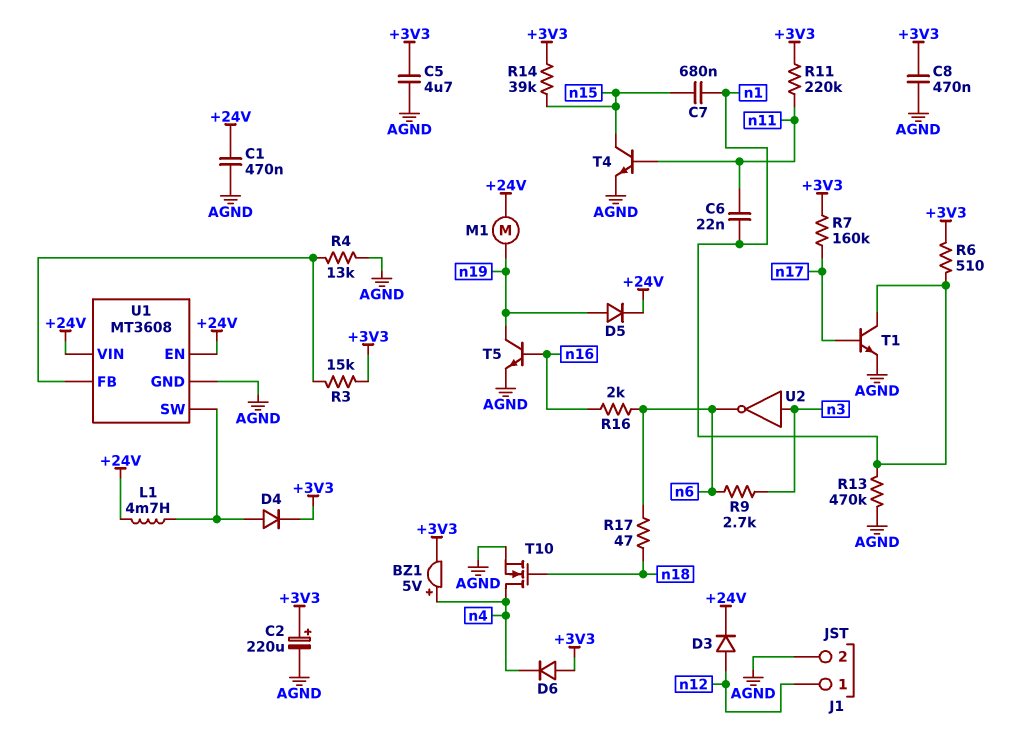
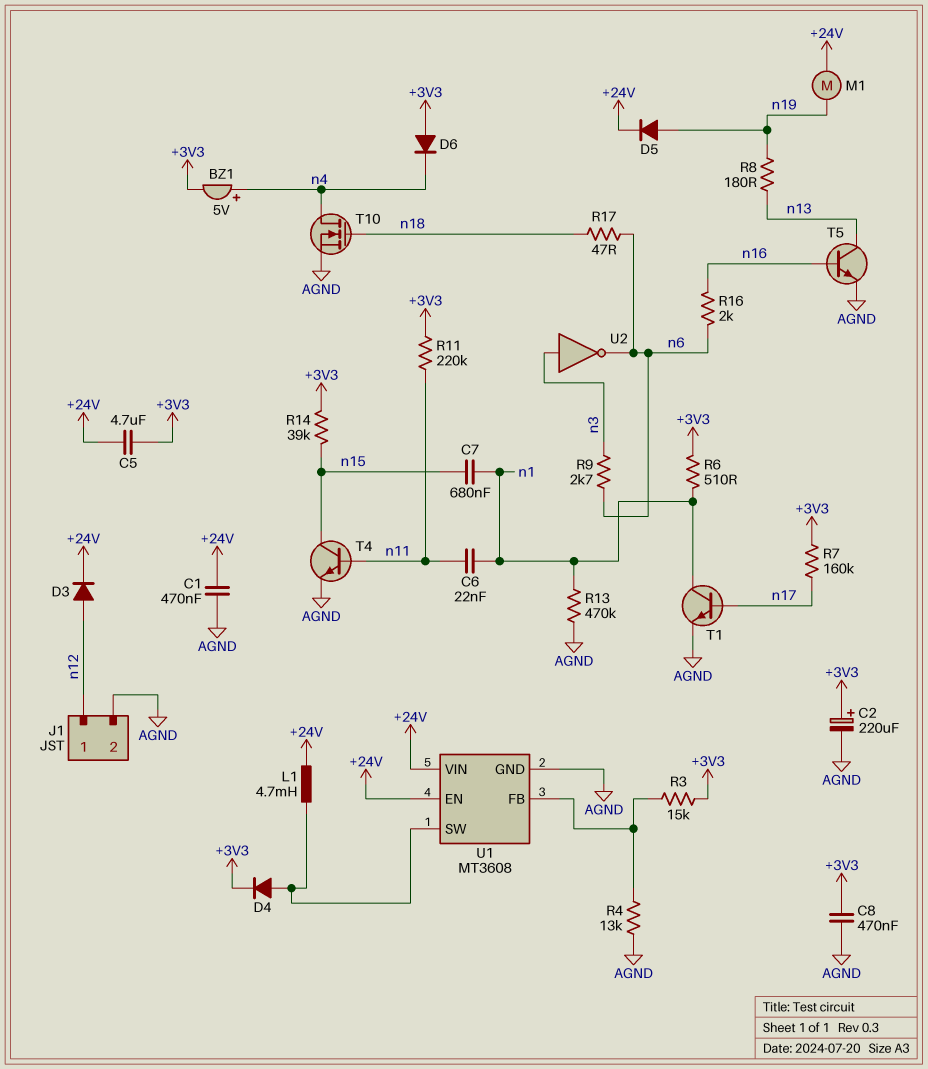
C5: 4.7uF (+3V3, AGND) -> 4.7uF (+3V3, +24V)
R8: none -> 180 (n13, n19)
T5: NPN (B n16, C n19, E AGND) -> NPN (B n16, C n13, E AGND)

